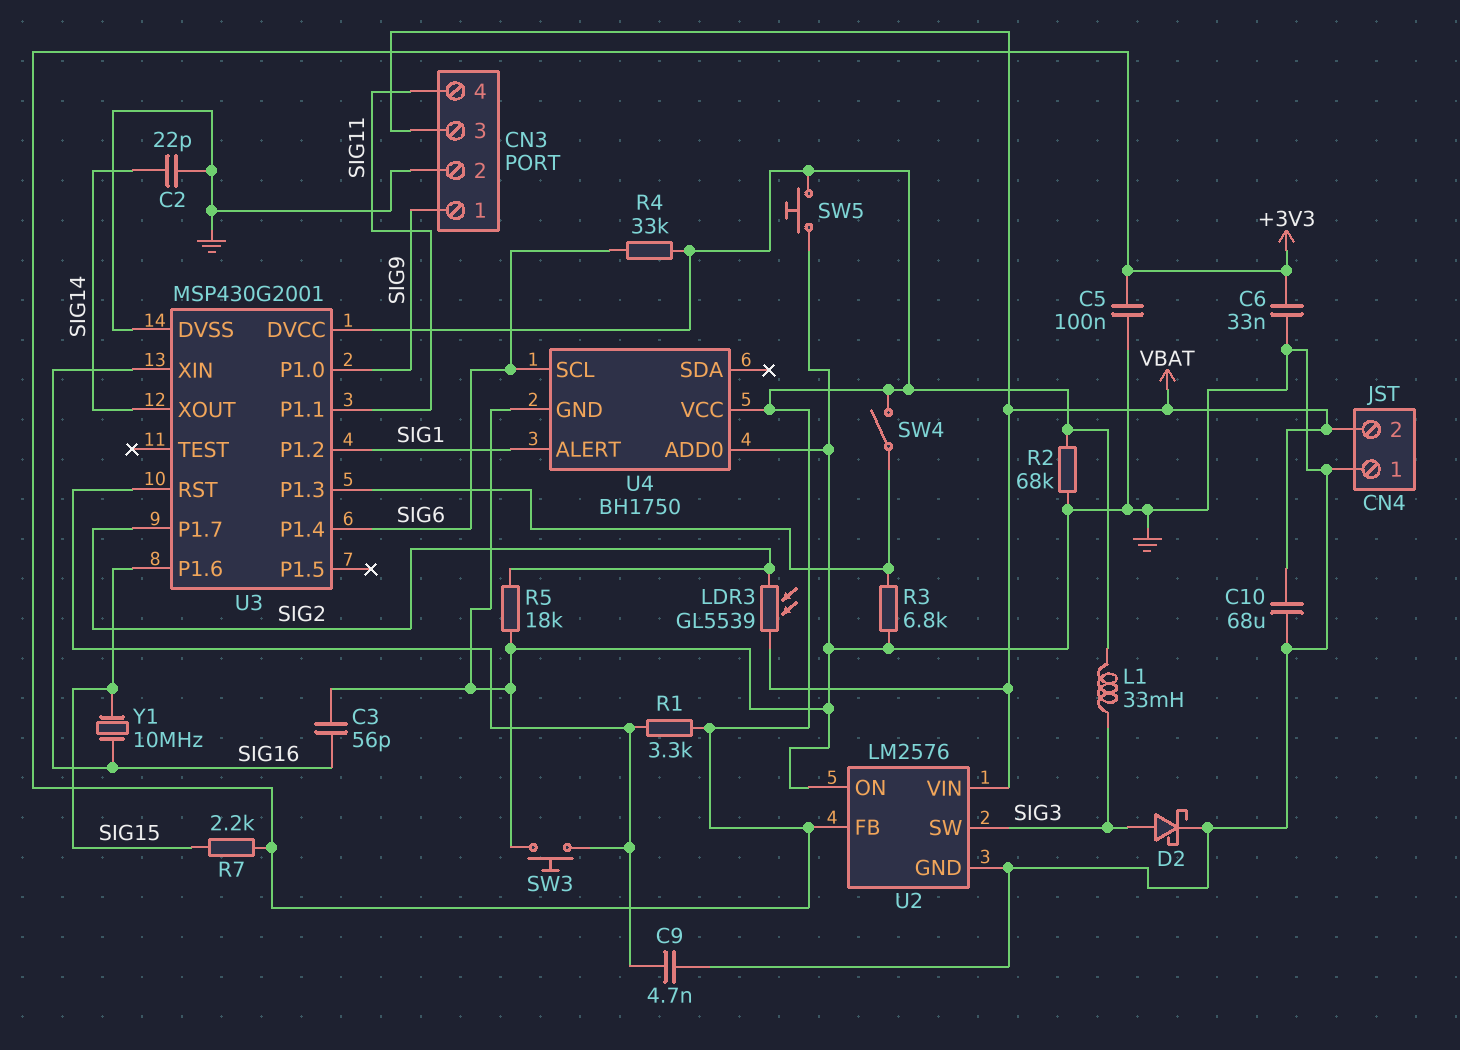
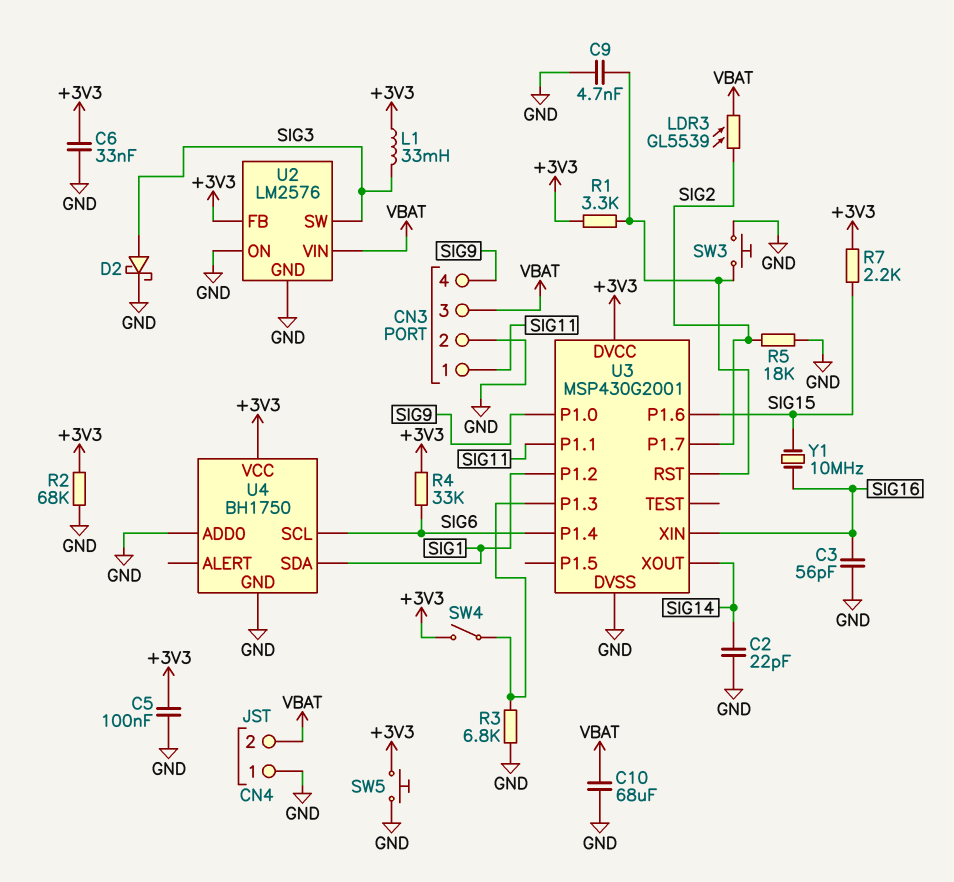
CN3 pin 1: SIG9 -> SIG11
CN3 pin 4: SIG11 -> SIG9
U4 pin ALERT: SIG1 -> none
U4 pin SDA: none -> SIG1

